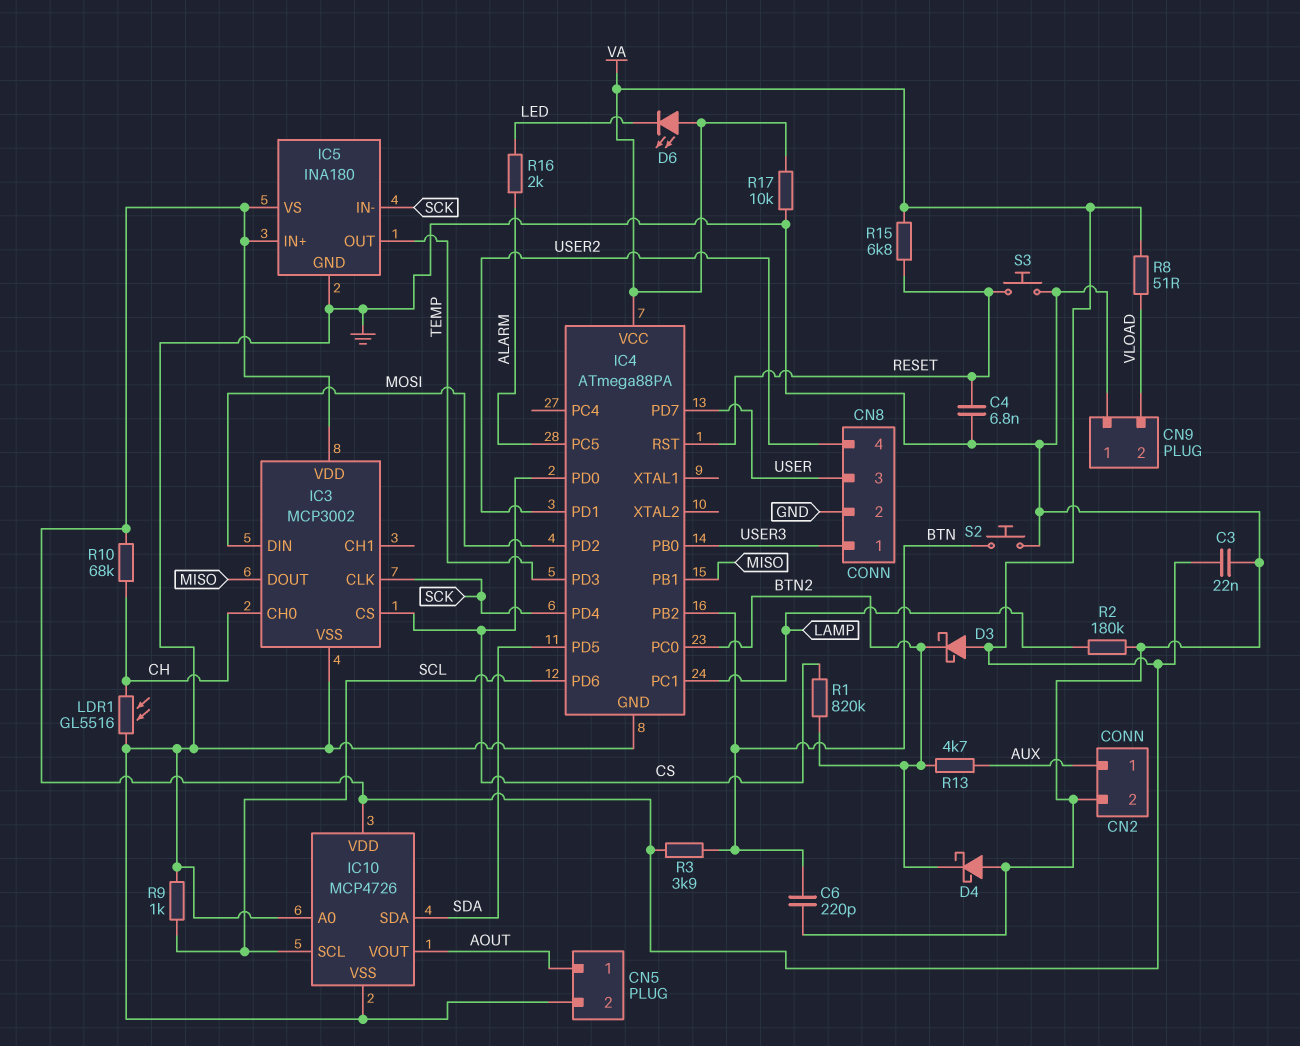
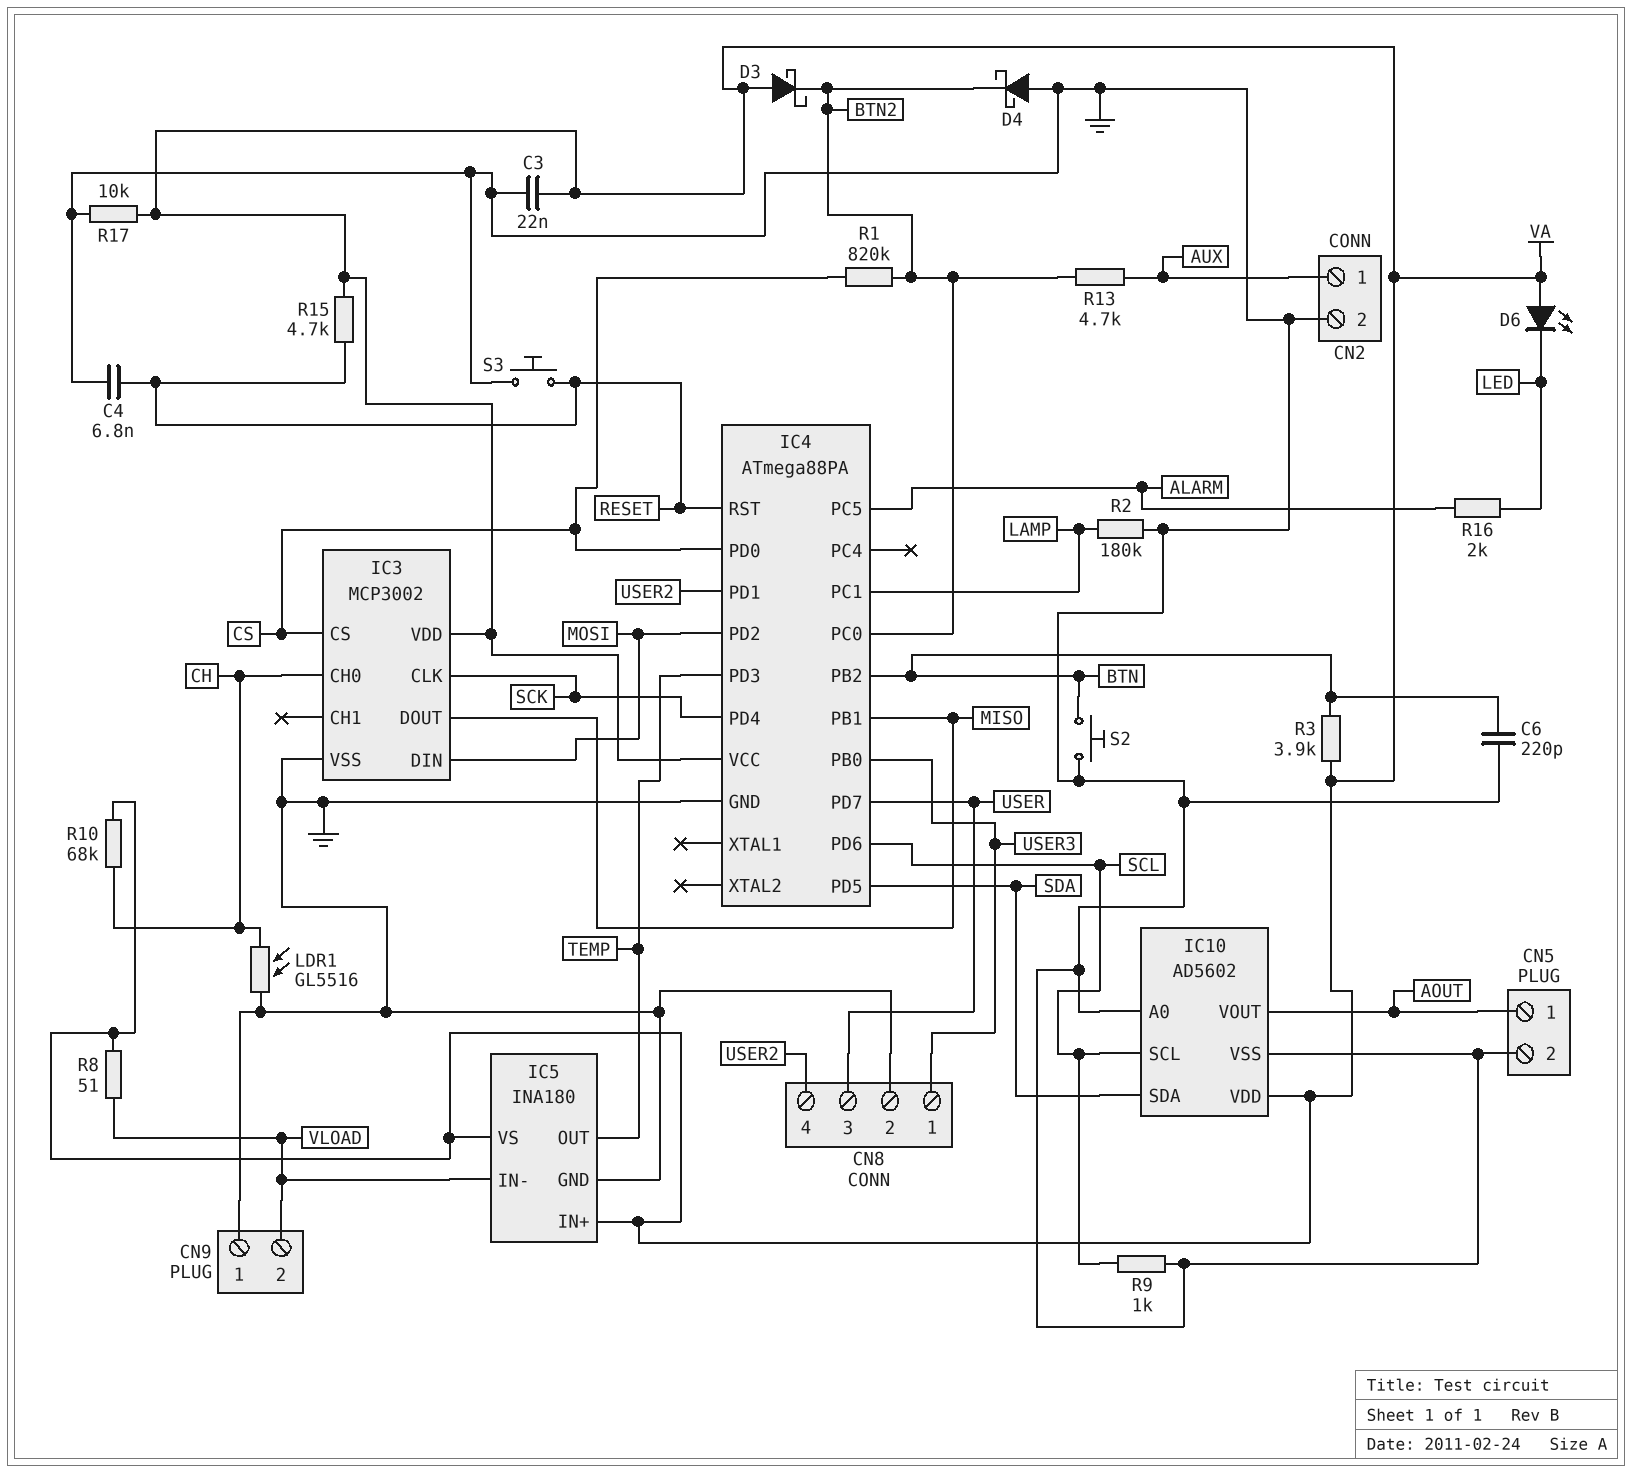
IC5 pin IN-: SCK -> VLOAD
IC10: MCP4726 -> AD5602
R15: 6.8k (RESET, VA) -> 4.7k (RESET, VA)

